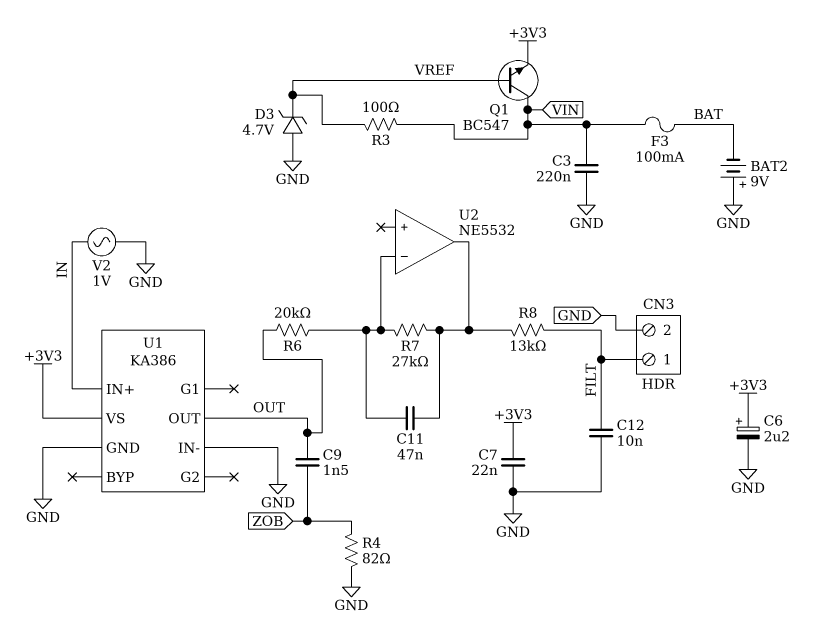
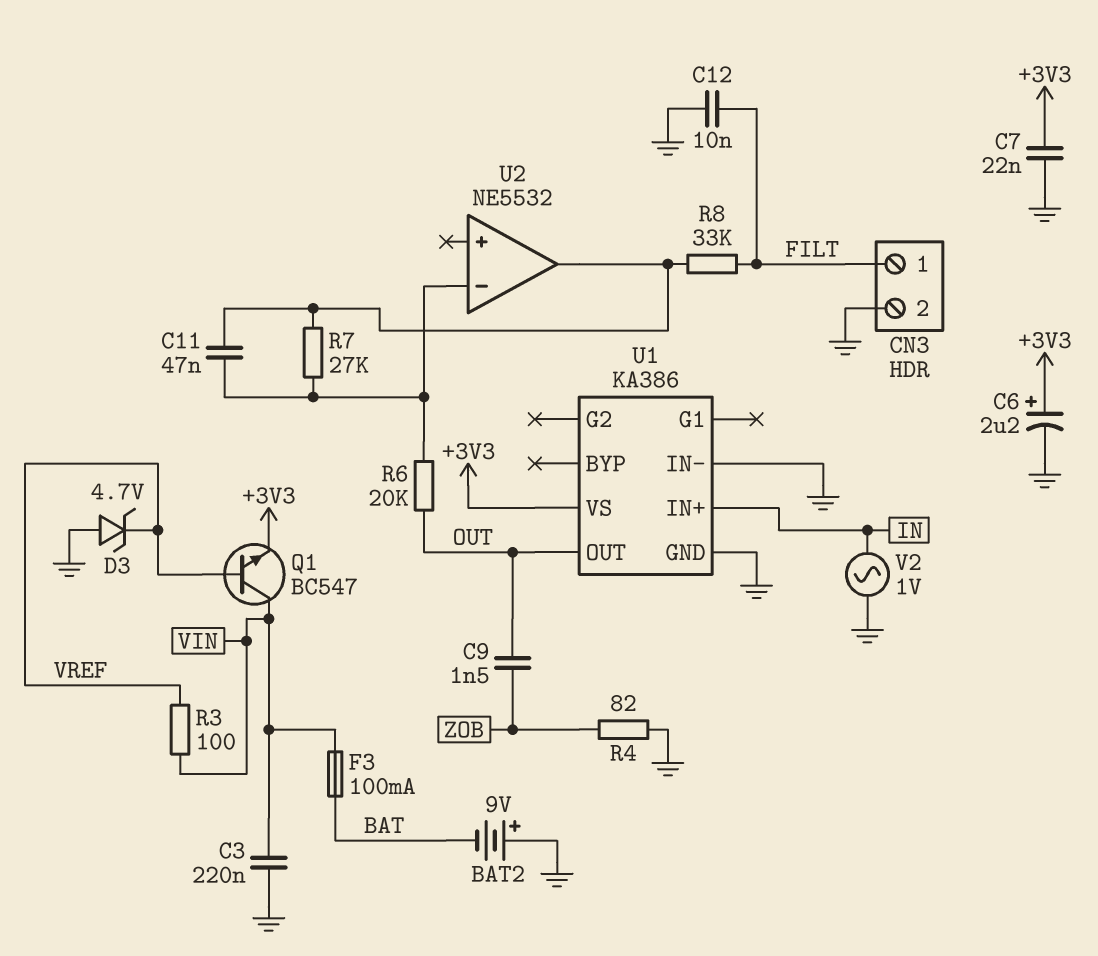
R8: 13k (FILT, U2/out) -> 33k (FILT, U2/out)

